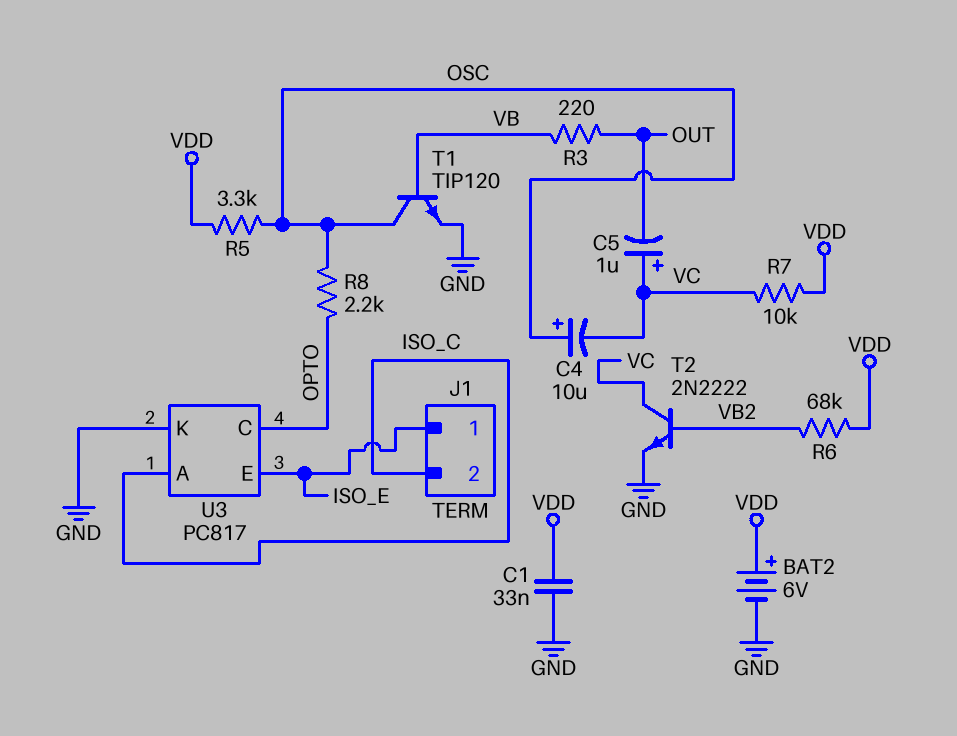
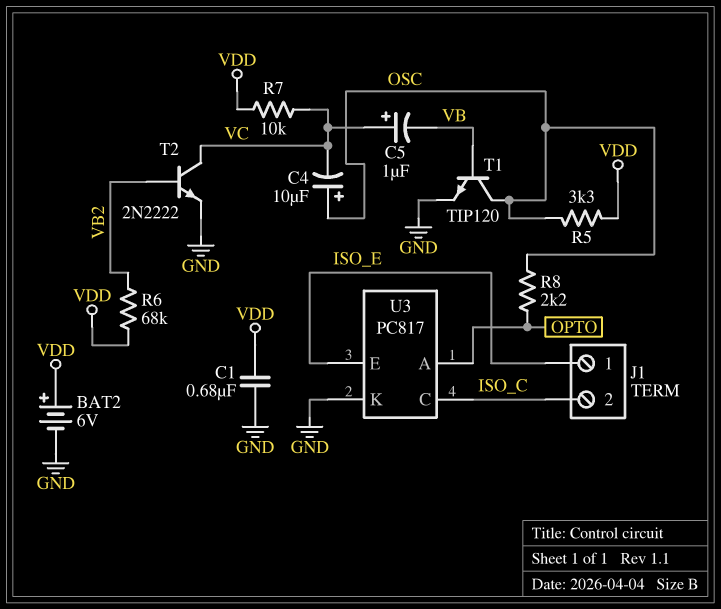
C1: 33nF (GND, VDD) -> 680nF (GND, VDD)
C5: 1uF (plus VC, minus OUT) -> 1uF (plus VC, minus VB)
R3: 220 (OUT, VB) -> none
U3 pin A: ISO_C -> OPTO
U3 pin C: OPTO -> ISO_C

